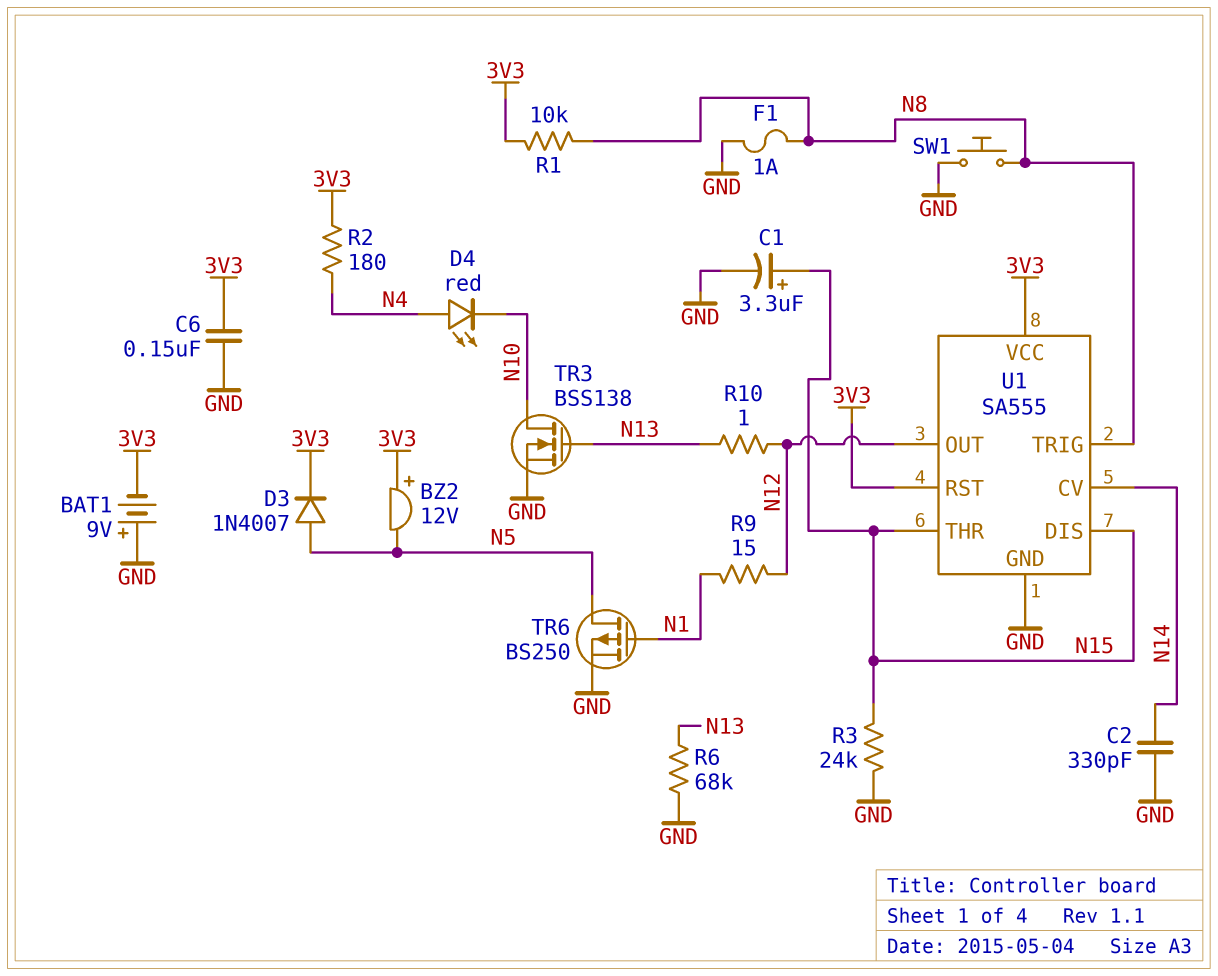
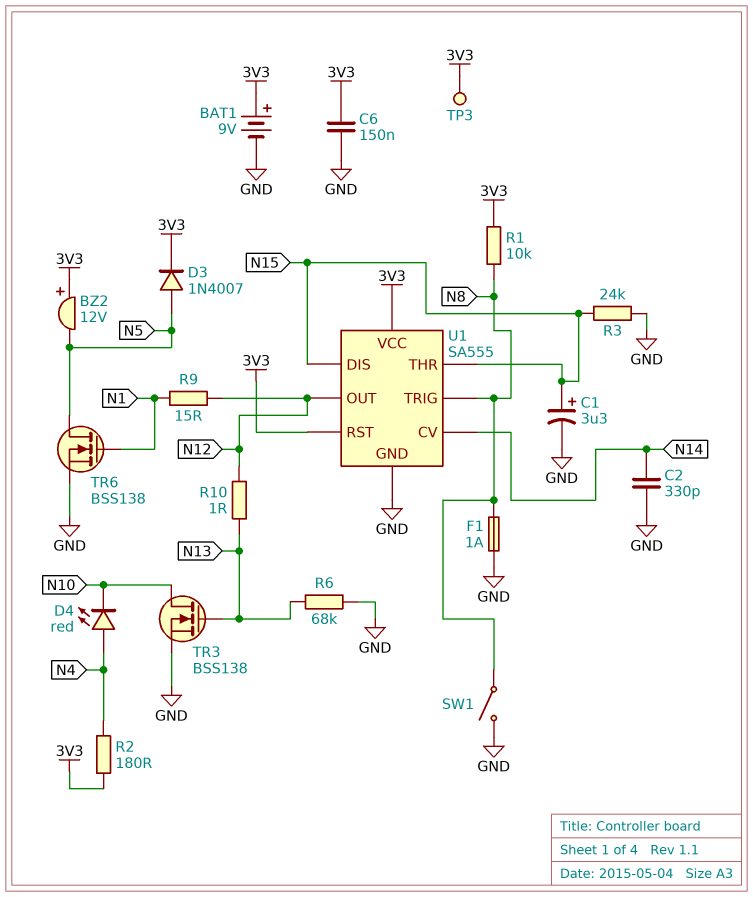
BAT1: 9V (plus GND, minus 3V3) -> 9V (plus 3V3, minus GND)
SW1: button (GND, N8) -> switch (GND, N8)
TP3: none -> test point (3V3)
TR6: PMOS BS250 (G N1, D N5, S GND) -> NMOS BSS138 (G N1, D N5, S GND)

